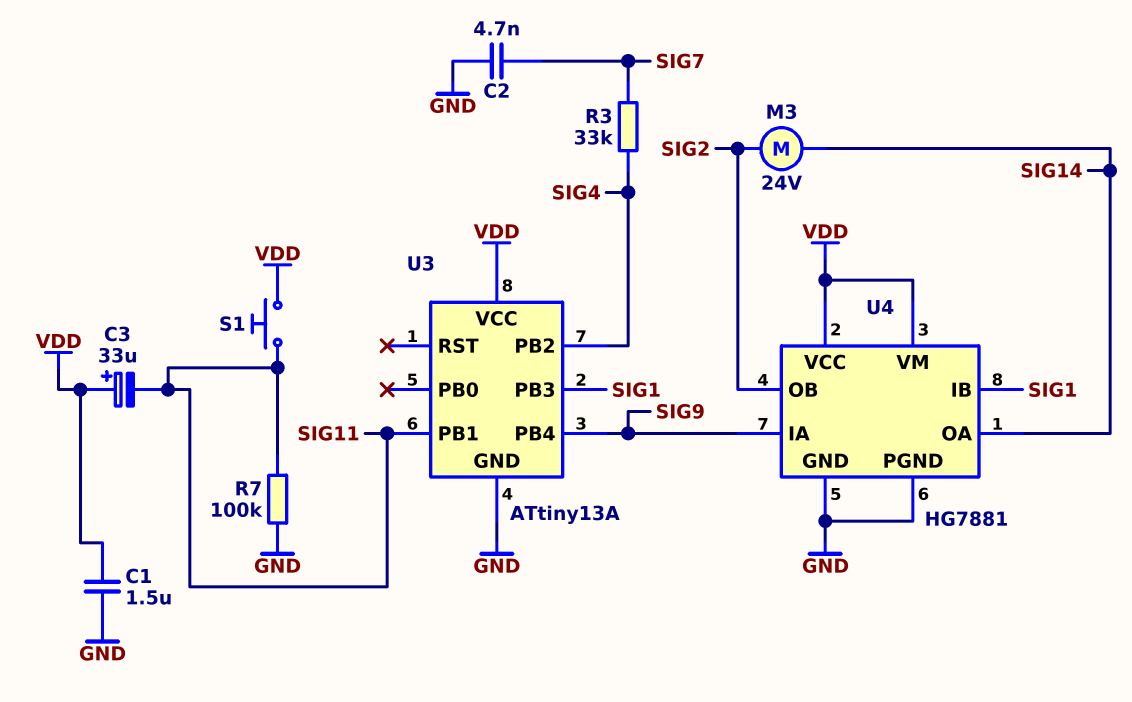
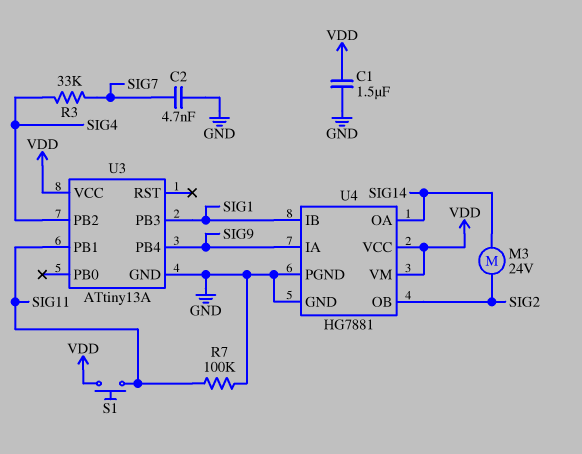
C3: 33uF (plus VDD, minus SIG11) -> none

